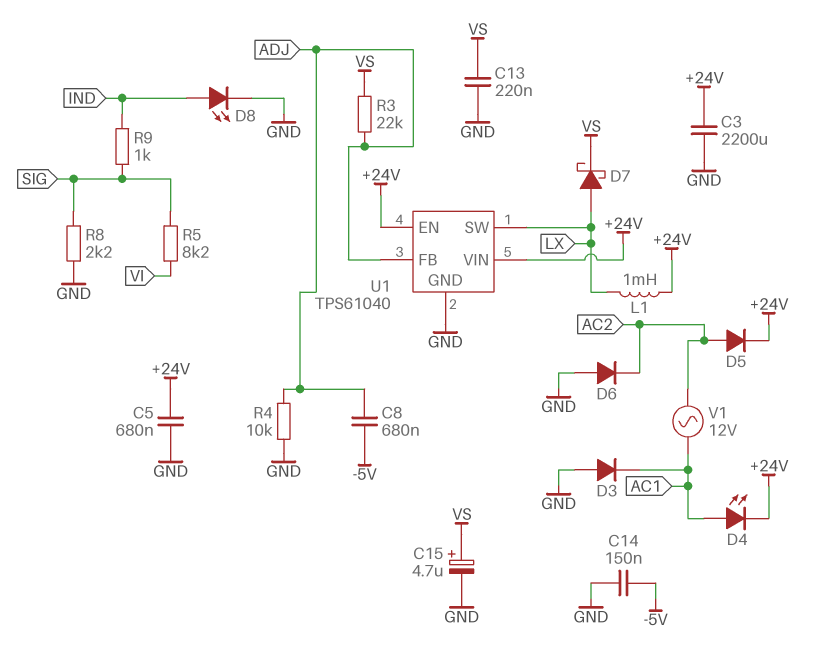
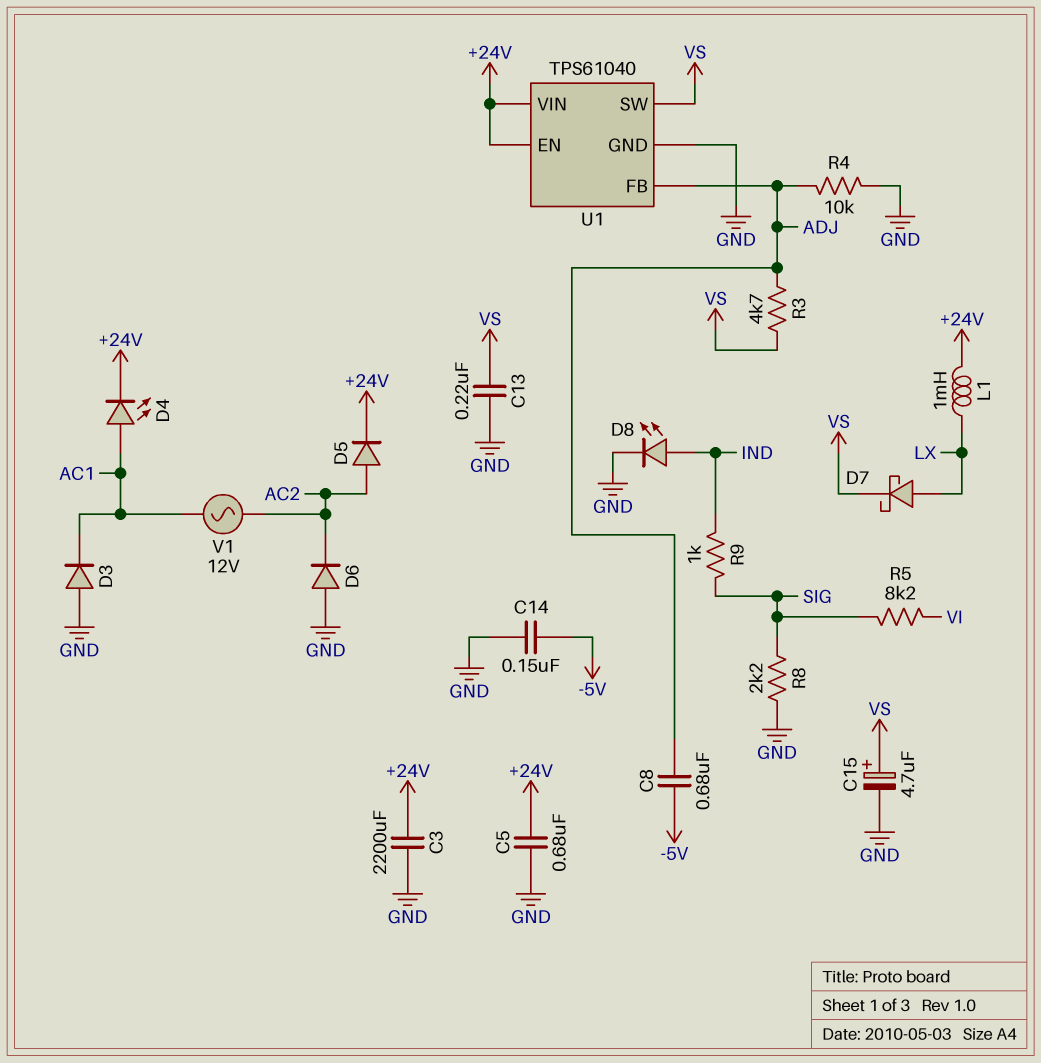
R3: 22k (ADJ, VS) -> 4.7k (ADJ, VS)
U1 pin SW: LX -> VS

